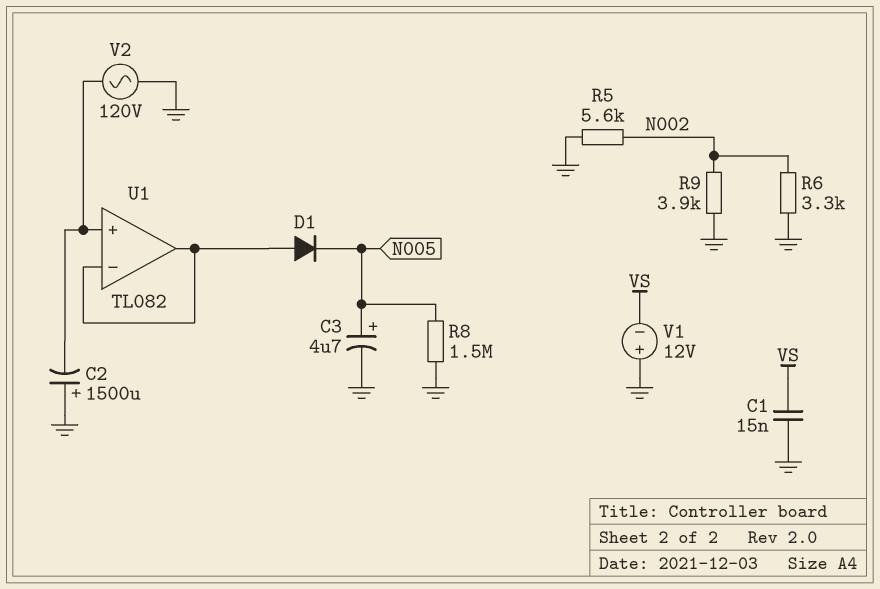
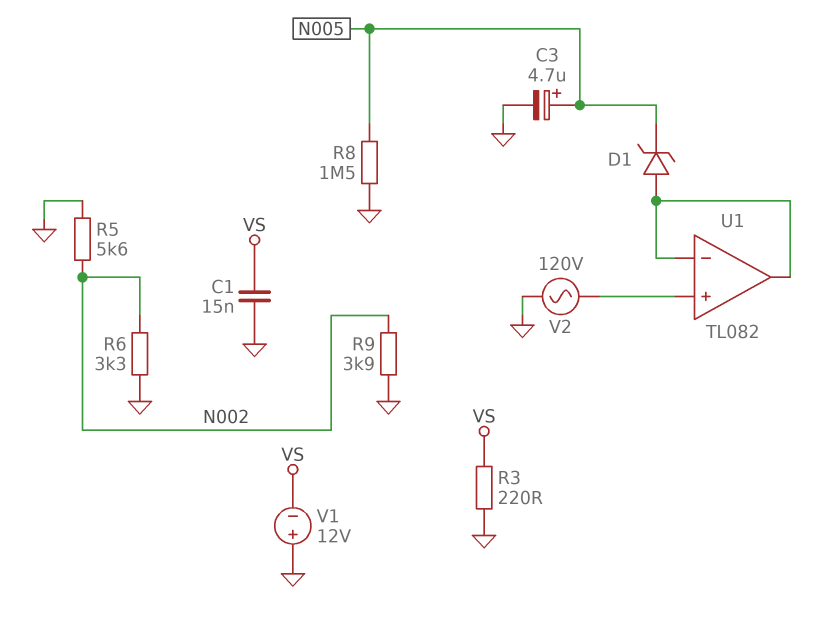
C2: 1500uF (plus GND, minus U1/in+) -> none
D1: diode (A U1/in-, K N005) -> zener (A U1/in-, K N005)
R3: none -> 220 (GND, VS)

